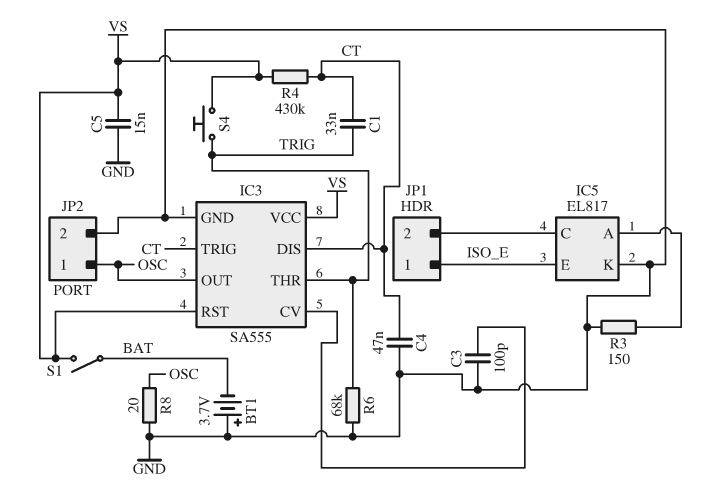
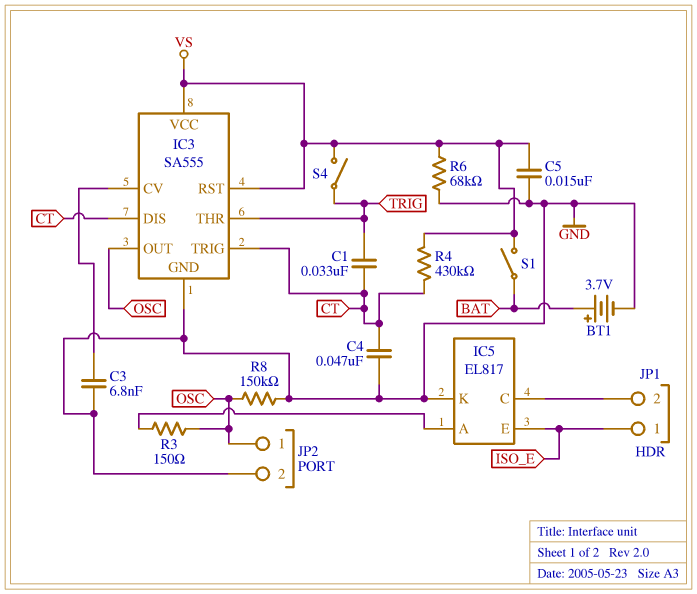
BT1: 3.7V (plus GND, minus BAT) -> 3.7V (plus BAT, minus GND)
C3: 100pF (GND, IC3/CV) -> 6.8nF (GND, IC3/CV)
R3: 150 (GND, IC5/A) -> 150 (IC5/A, OSC)
R6: 68k (GND, TRIG) -> 68k (GND, VS)
R8: 20 (GND, OSC) -> 150k (GND, OSC)
S4: button (TRIG, VS) -> switch (TRIG, VS)

